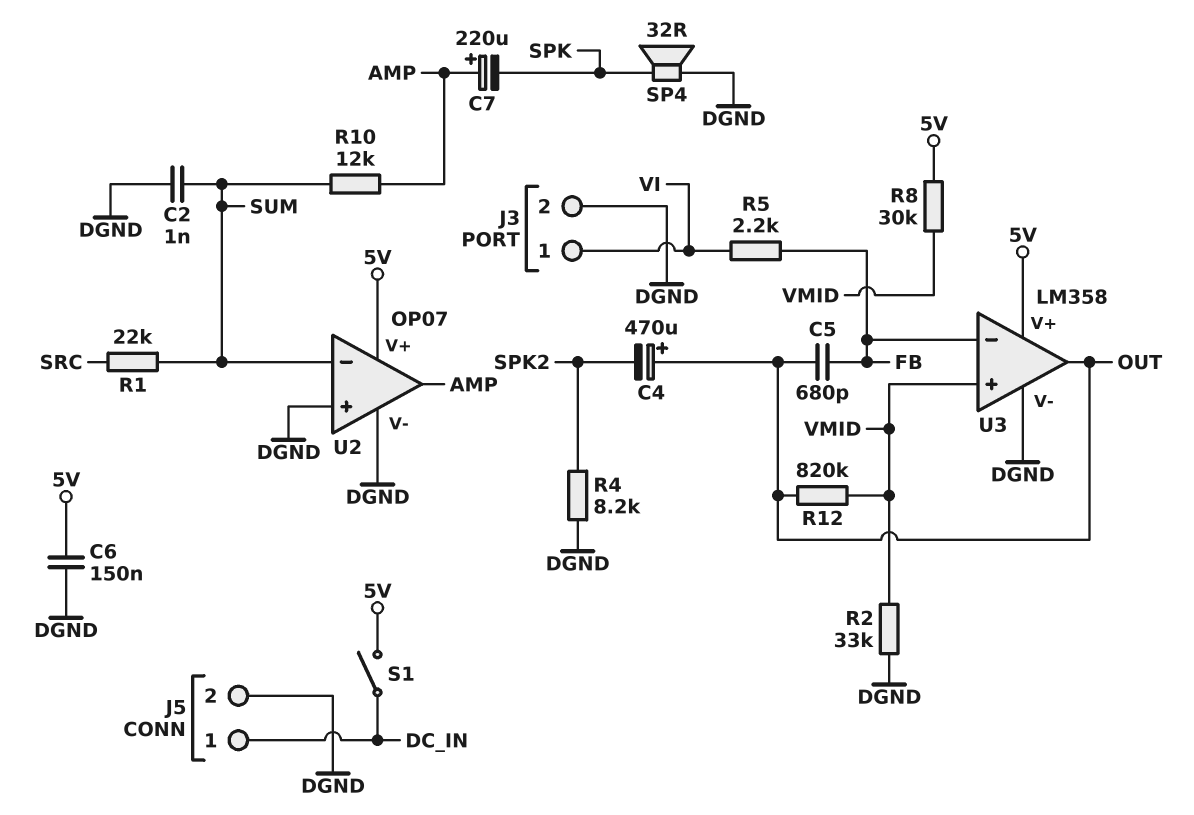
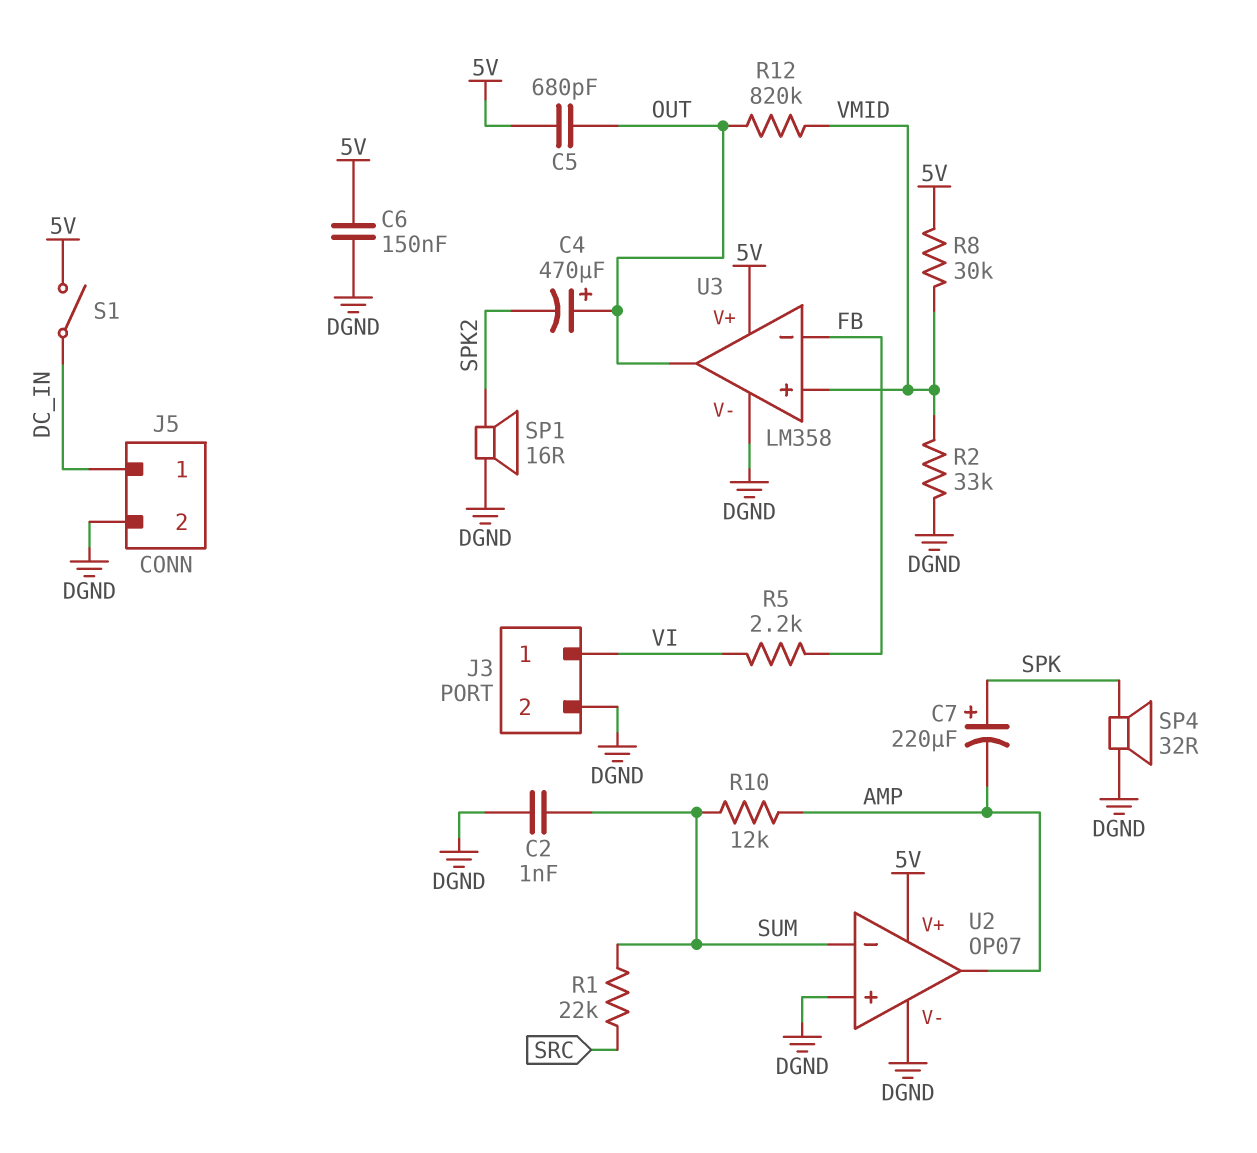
C5: 680pF (FB, OUT) -> 680pF (5V, OUT)
C7: 220uF (plus AMP, minus SPK) -> 220uF (plus SPK, minus AMP)
R4: 8.2k (DGND, SPK2) -> none
SP1: none -> speaker 16R (DGND, SPK2)

